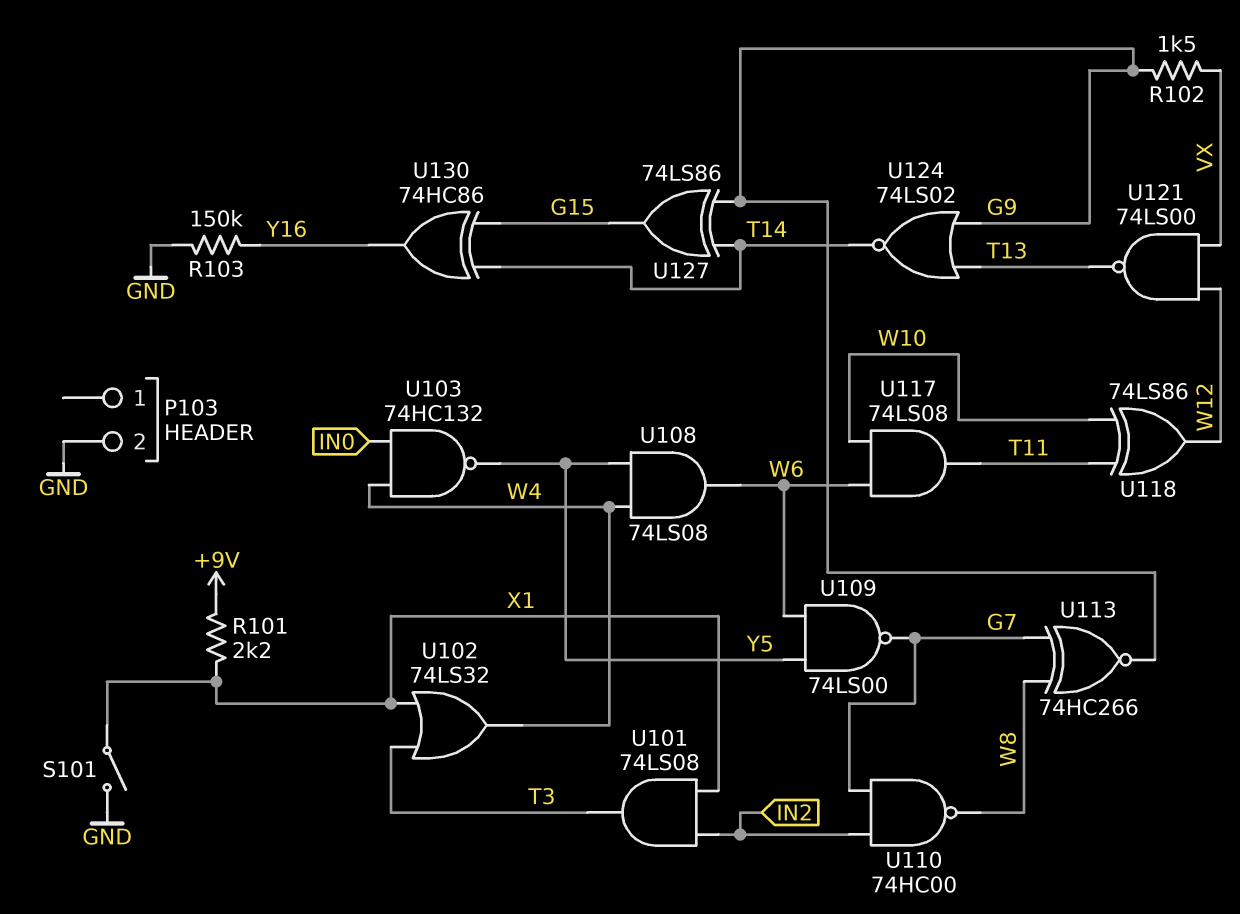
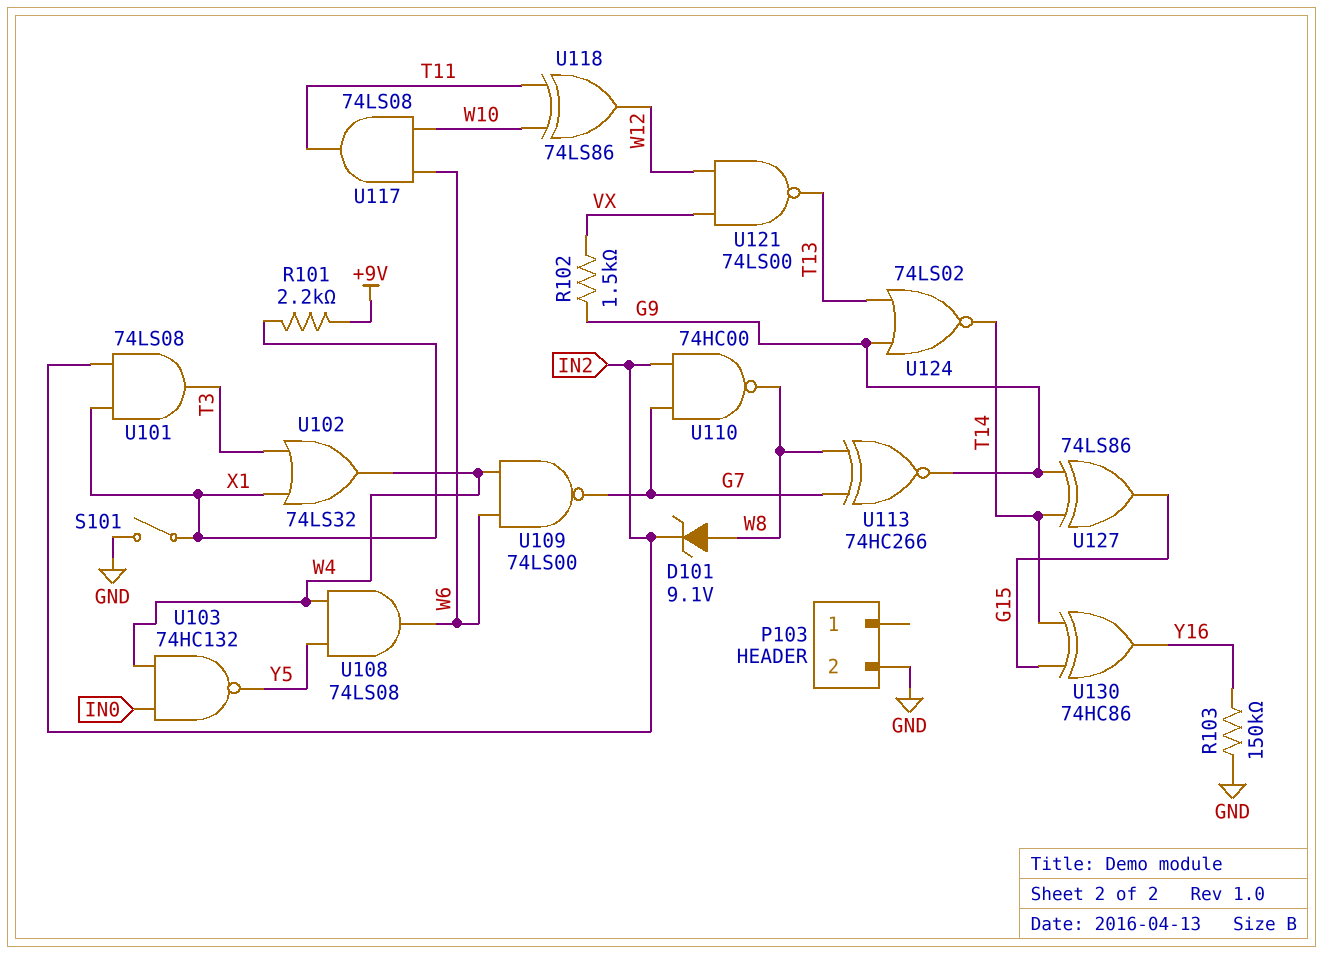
D101: none -> zener 9.1V (A W8, K IN2)
U109: NAND 74LS00 (in W6, in Y5, out G7) -> NAND 74LS00 (in W4, in W6, out G7)

